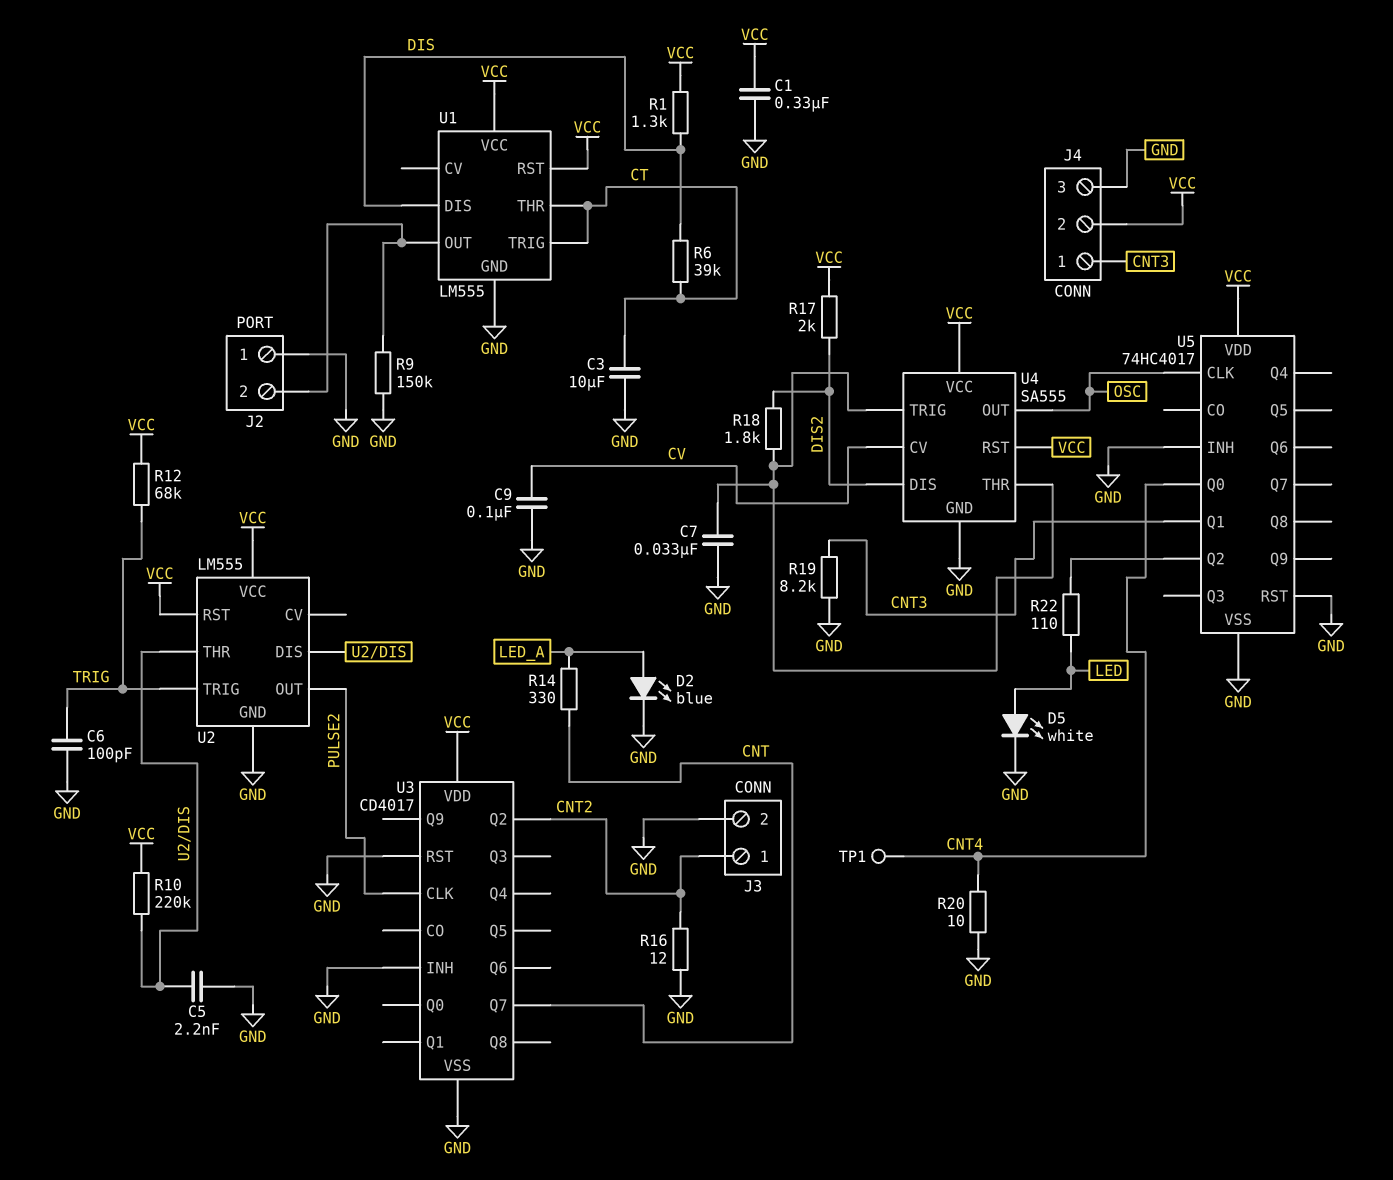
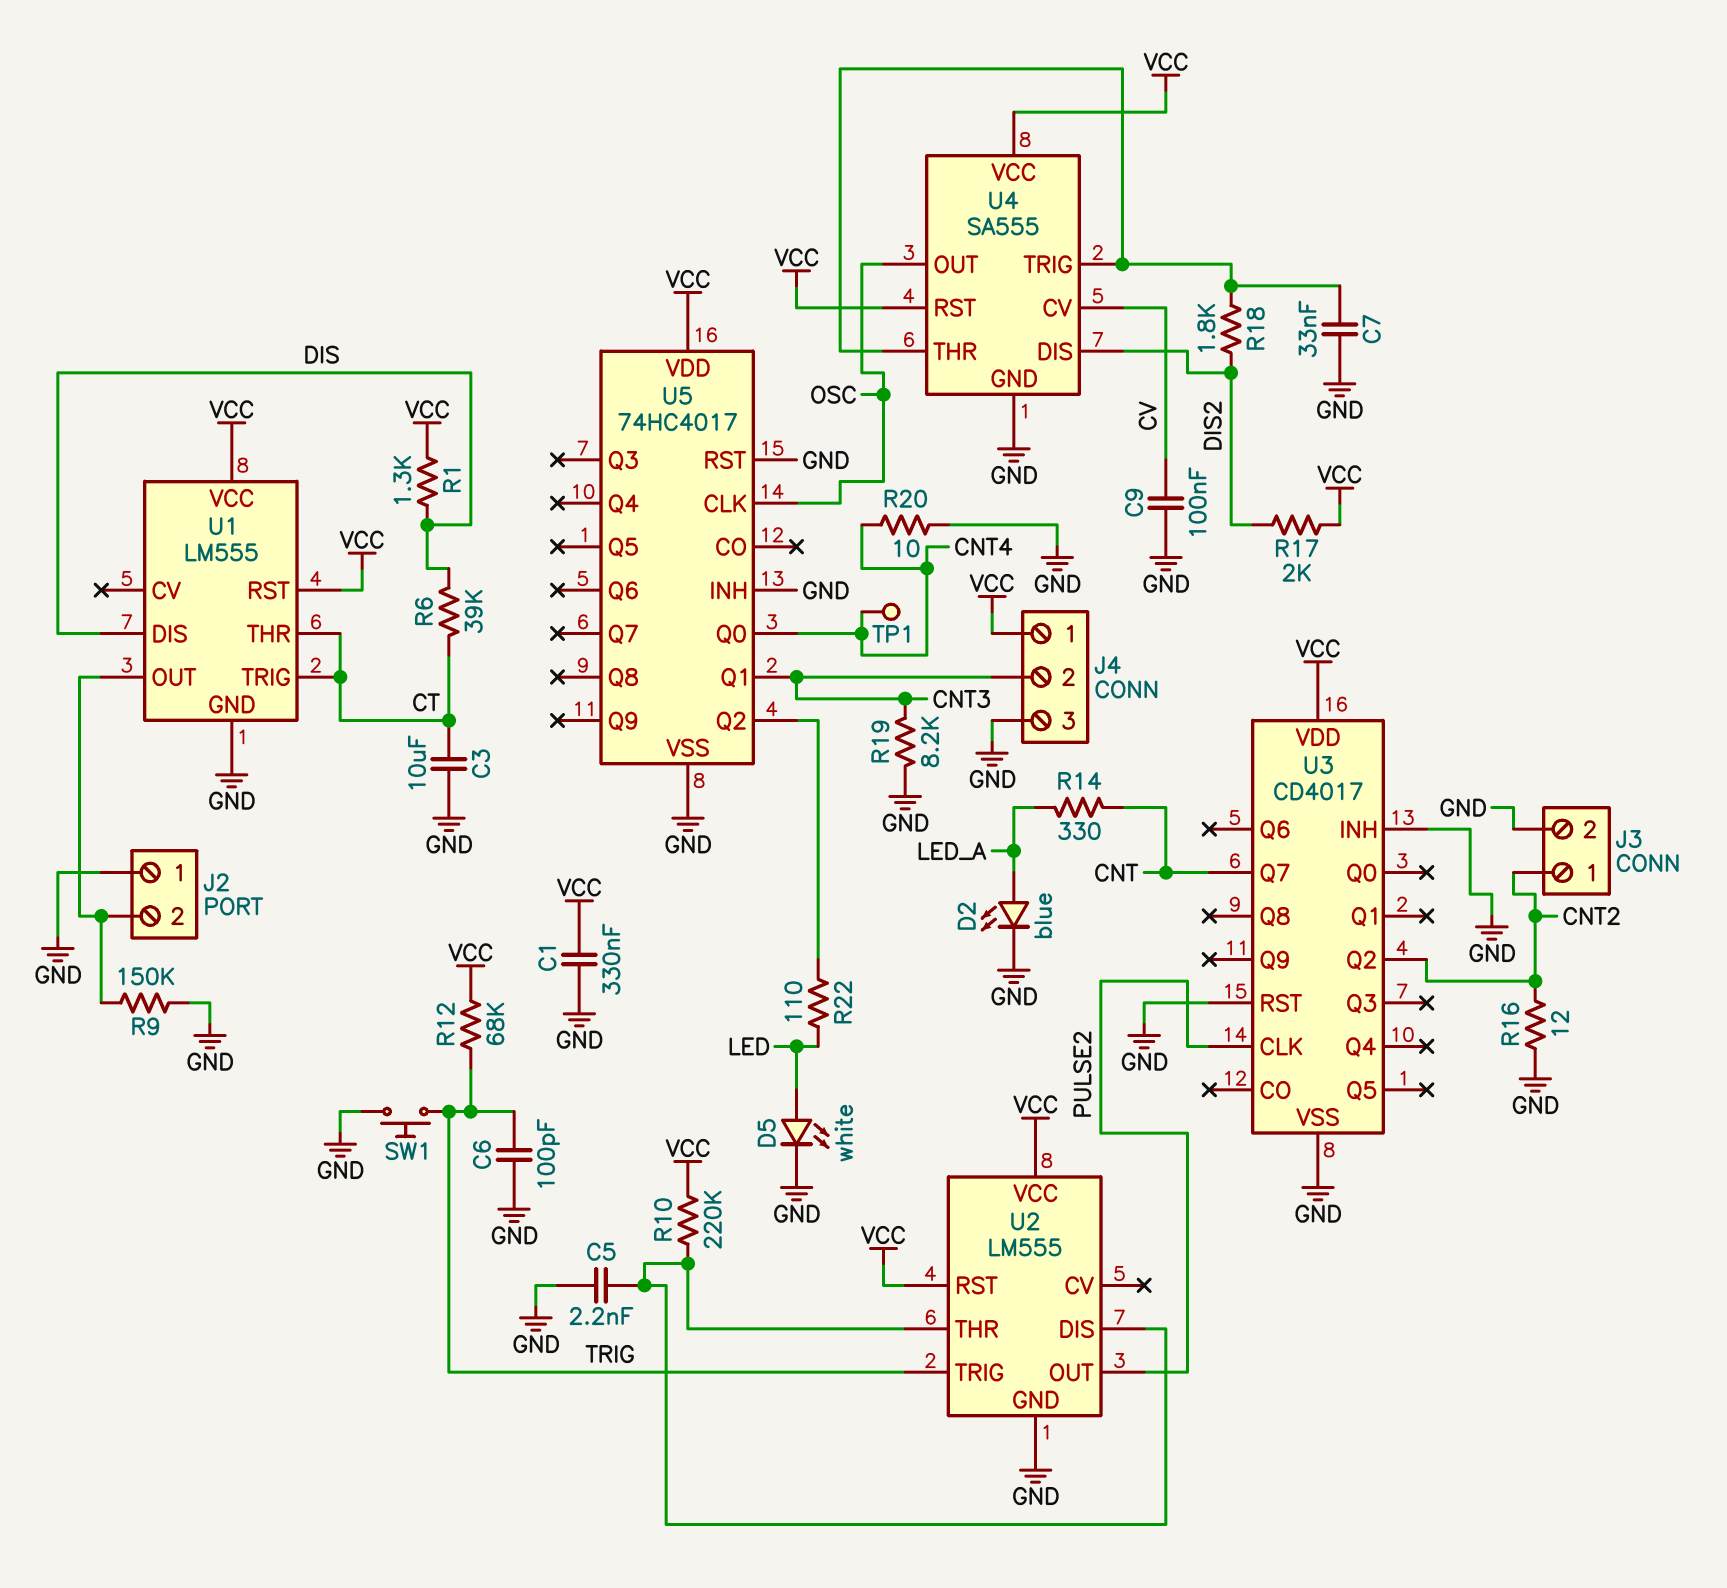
J4 pin 1: CNT3 -> VCC
J4 pin 2: VCC -> CNT3
SW1: none -> button (GND, TRIG)

